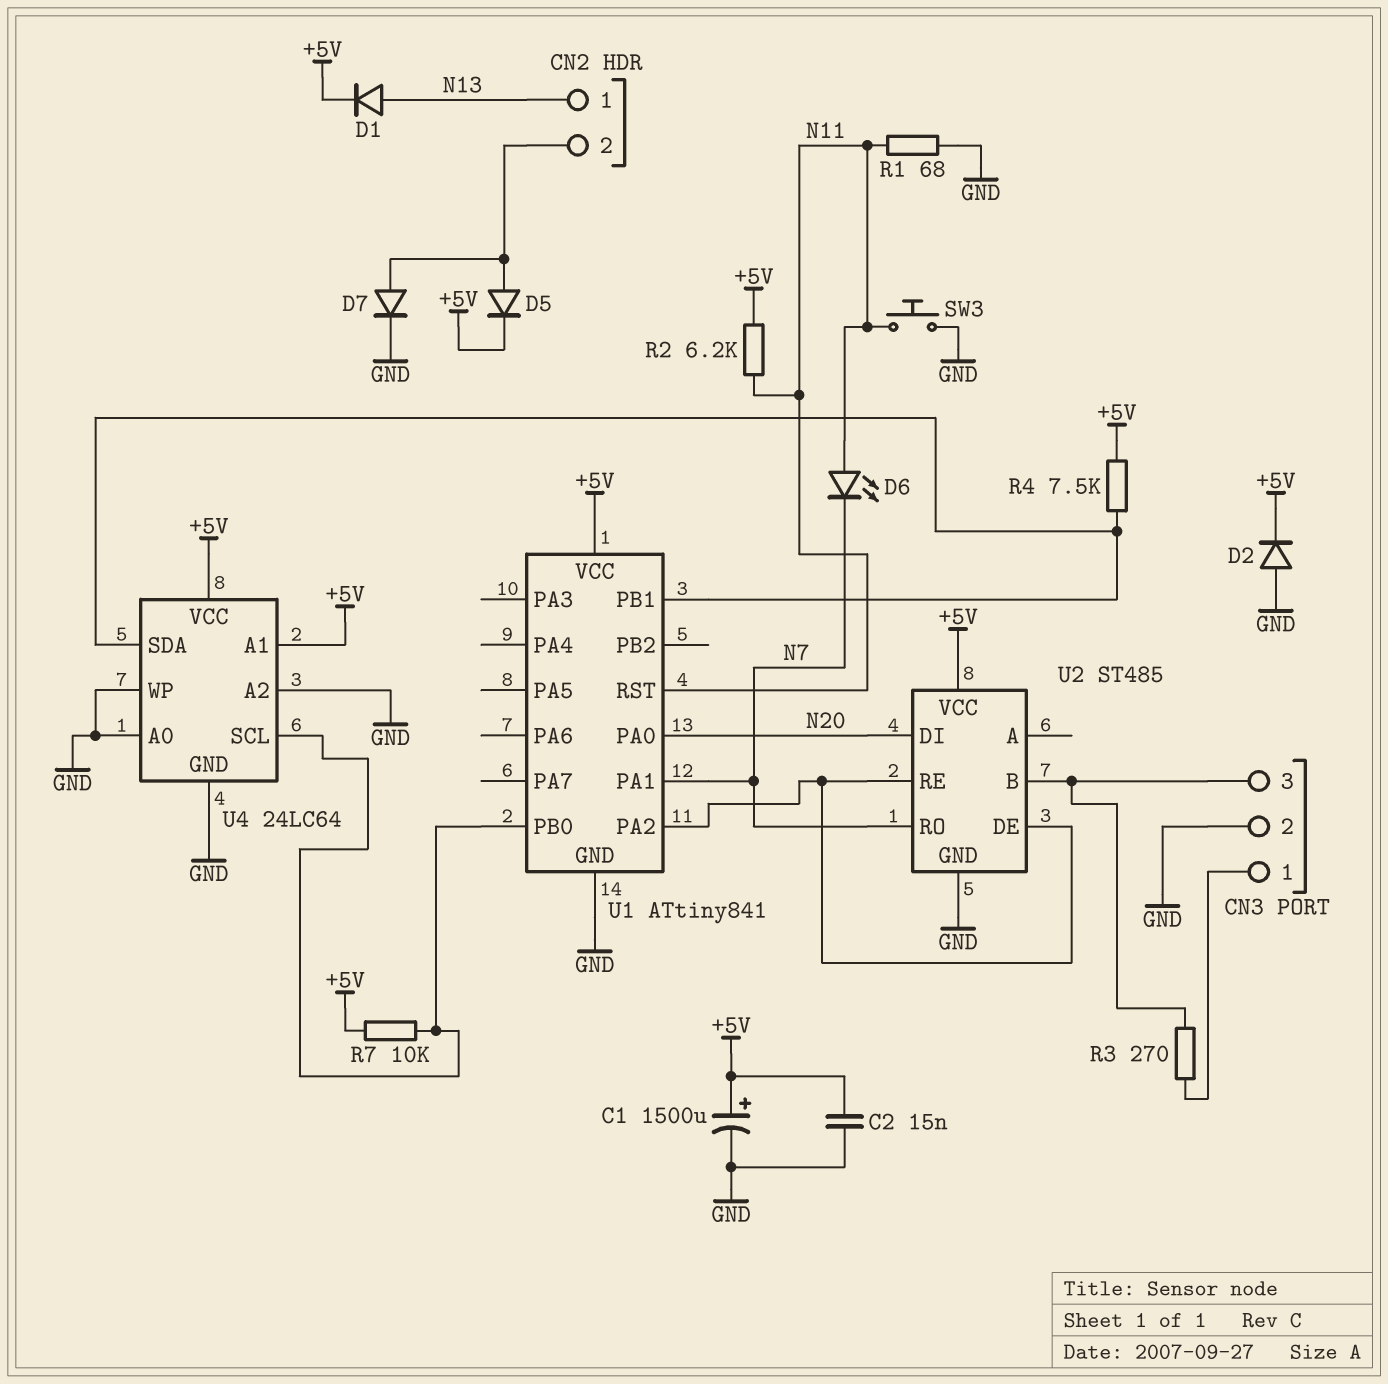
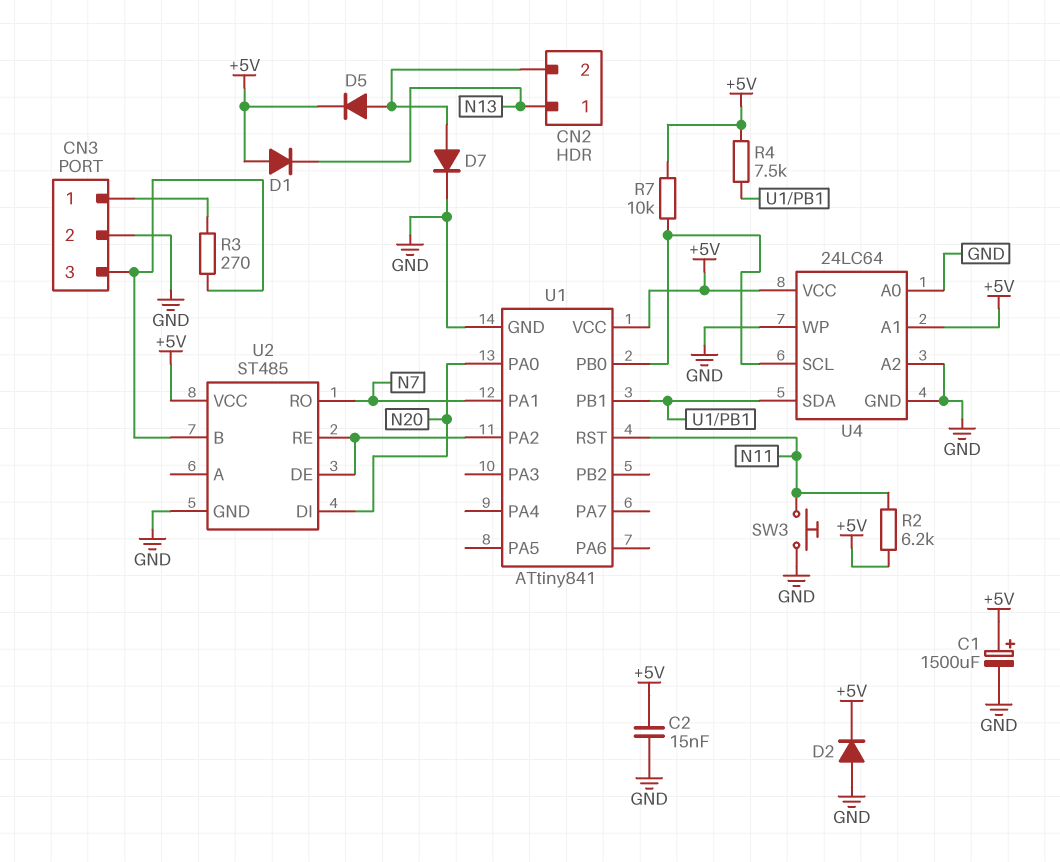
D1: diode (A N13, K +5V) -> diode (A +5V, K N13)
D6: LED (A N11, K N7) -> none
R1: 68 (GND, N11) -> none

